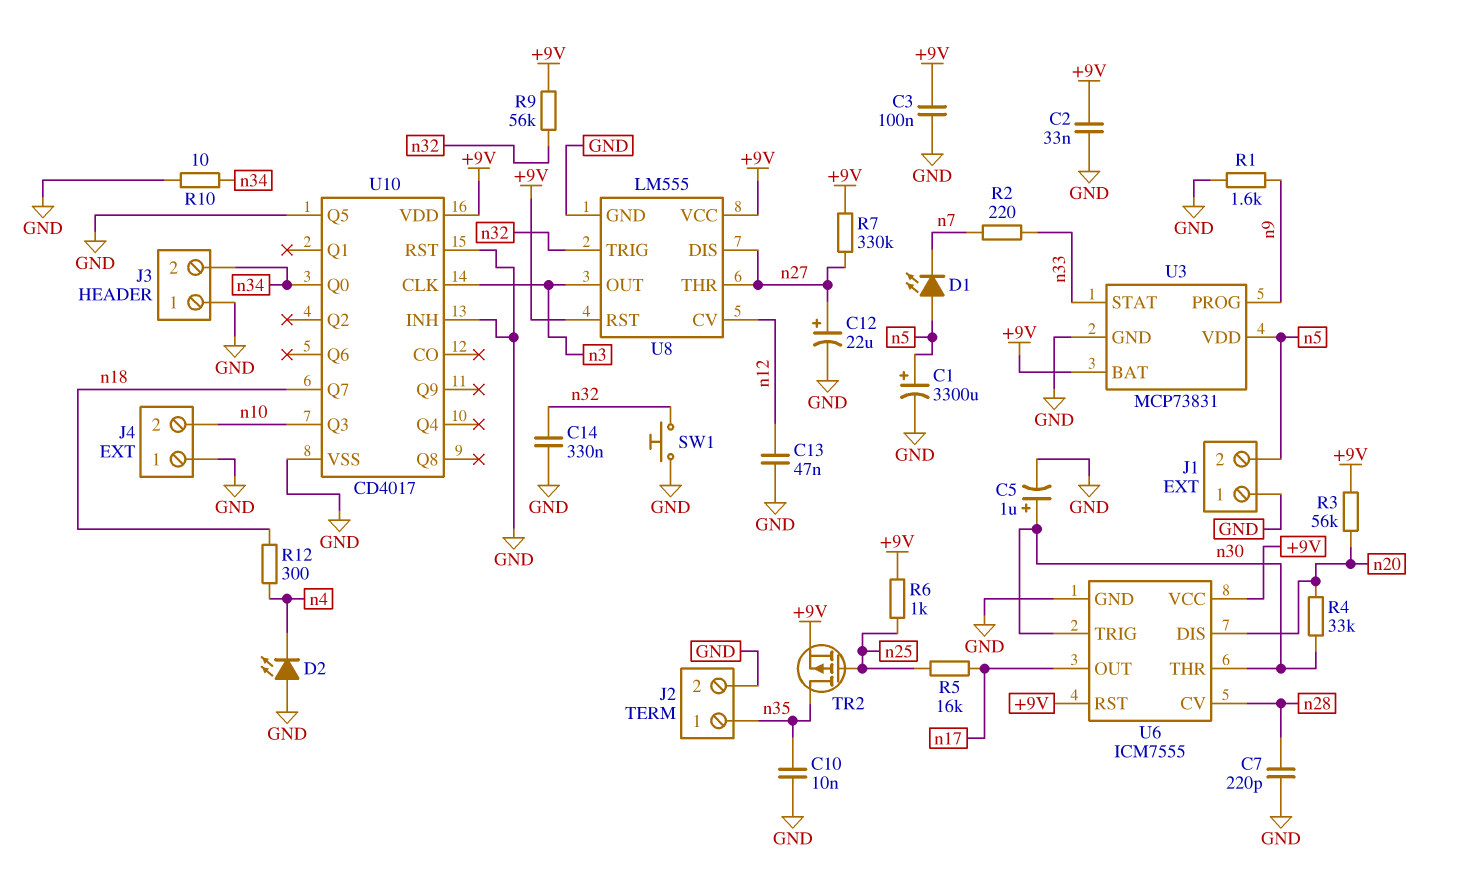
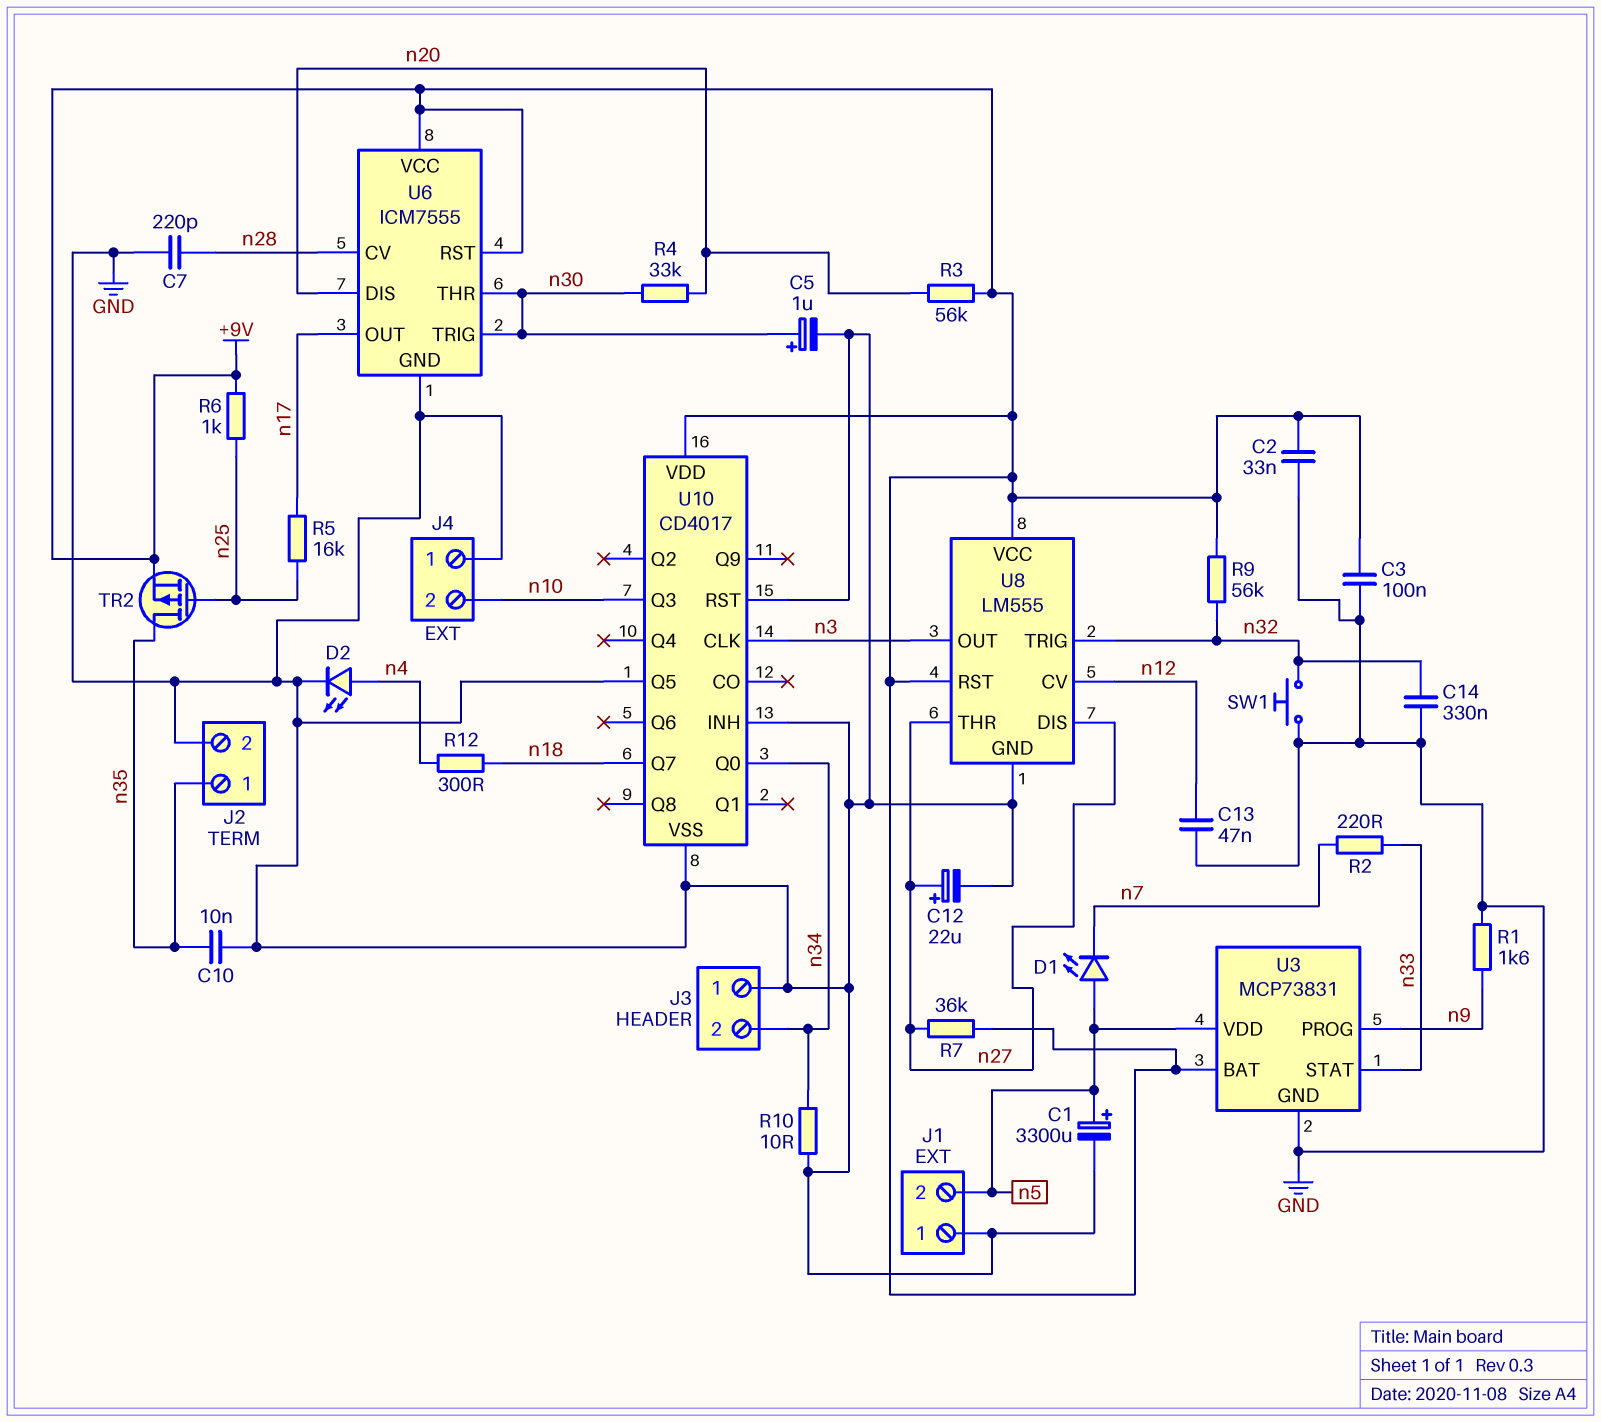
D2: LED (A GND, K n4) -> LED (A n4, K GND)
R7: 330k (+9V, n27) -> 36k (+9V, n27)

